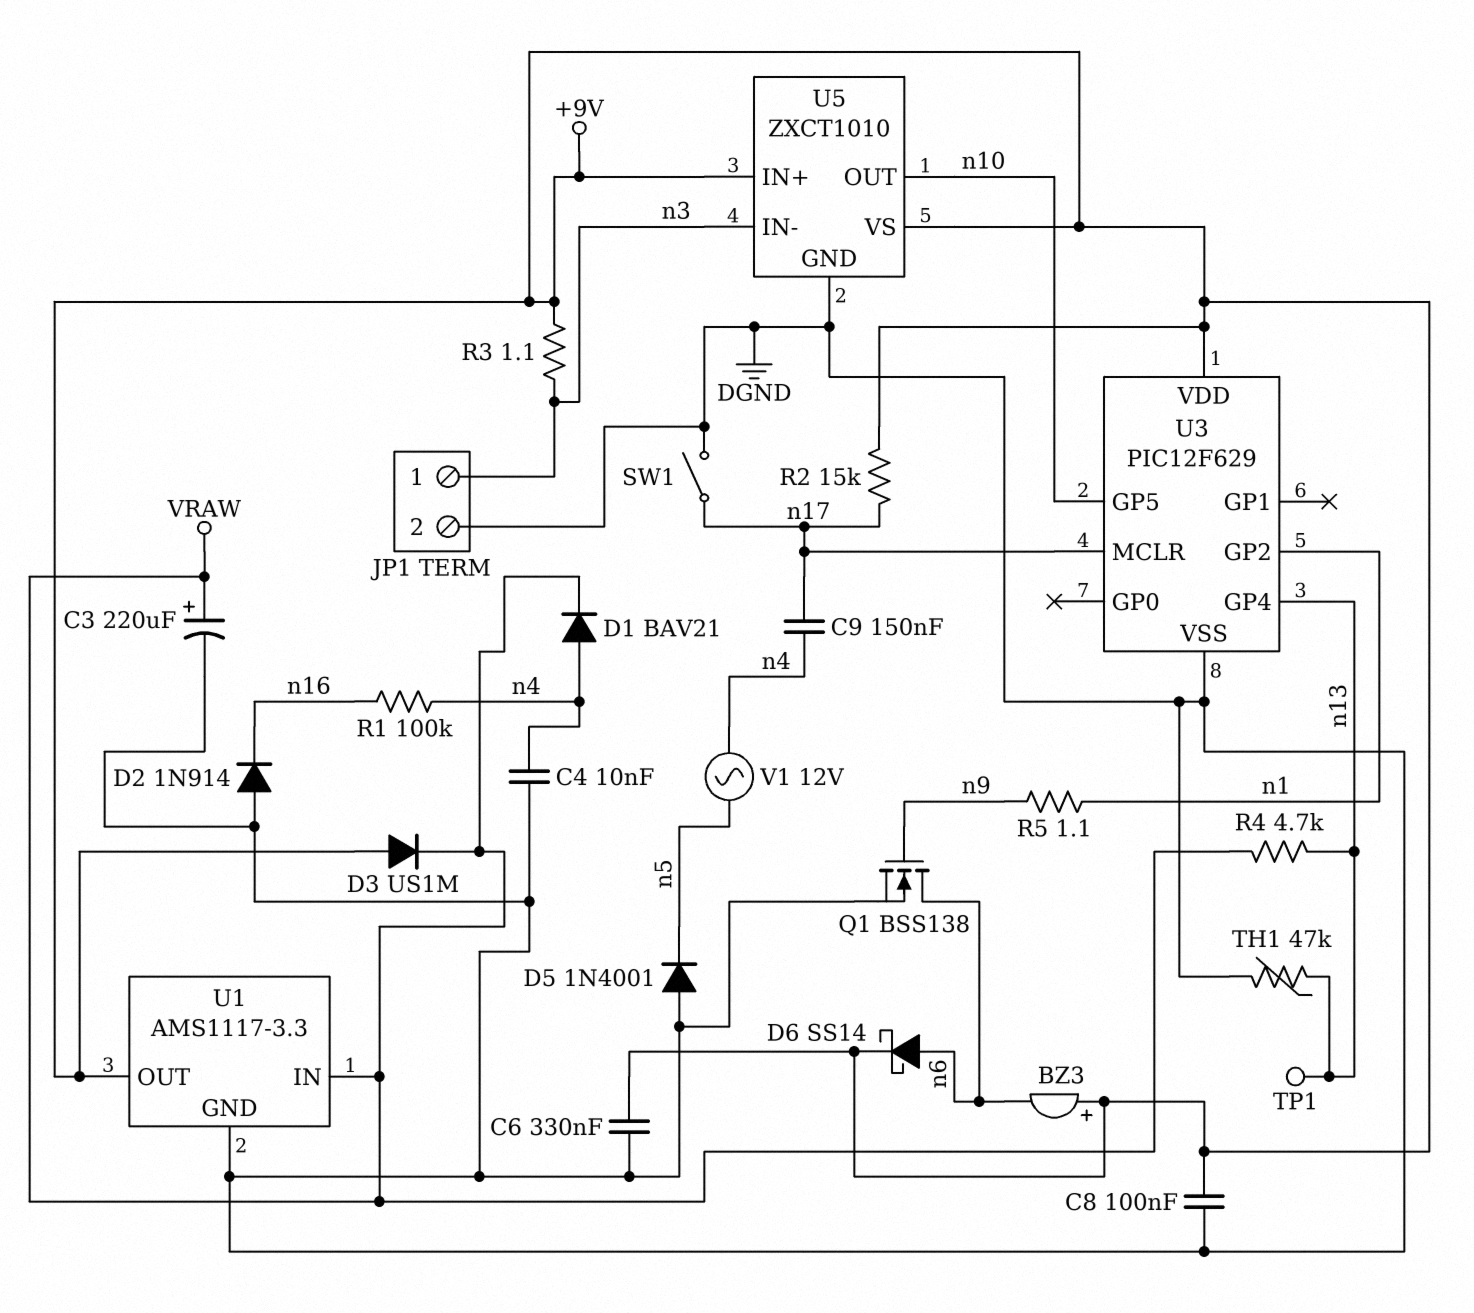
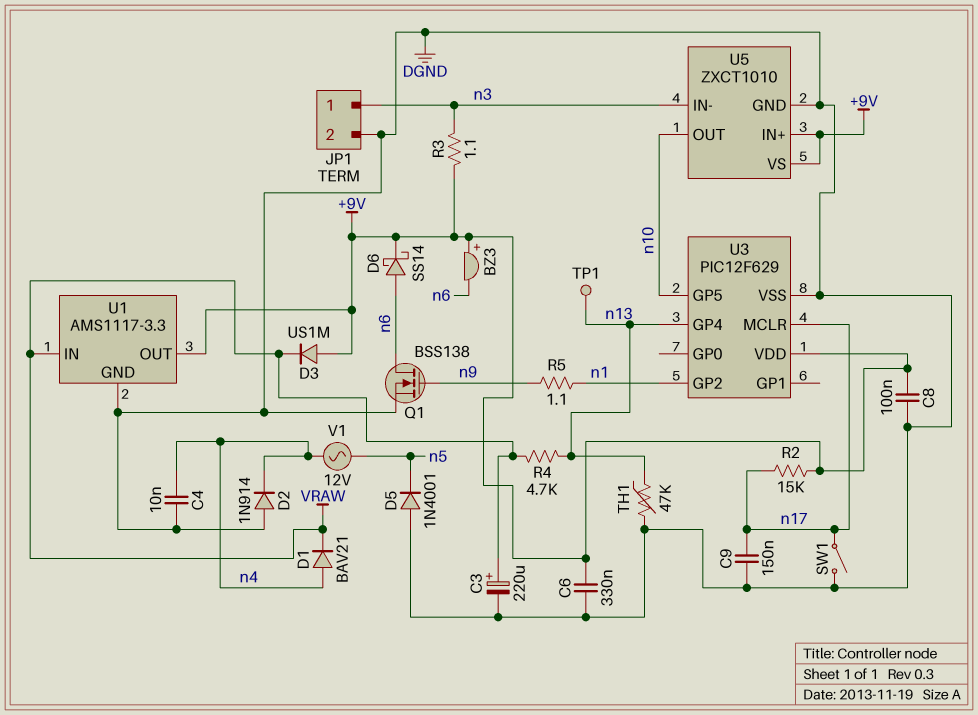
C9: 150nF (n4, n17) -> 150nF (DGND, n17)
D2: diode 1N914 (A DGND, K n16) -> diode 1N914 (A DGND, K n4)
R1: 100k (n4, n16) -> none

